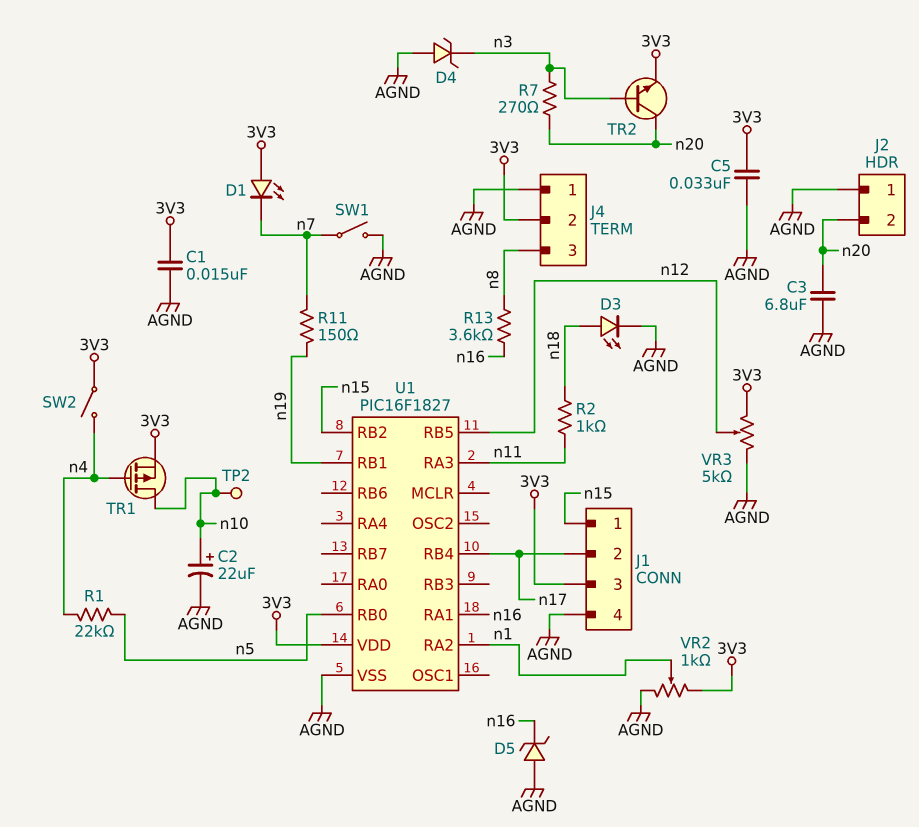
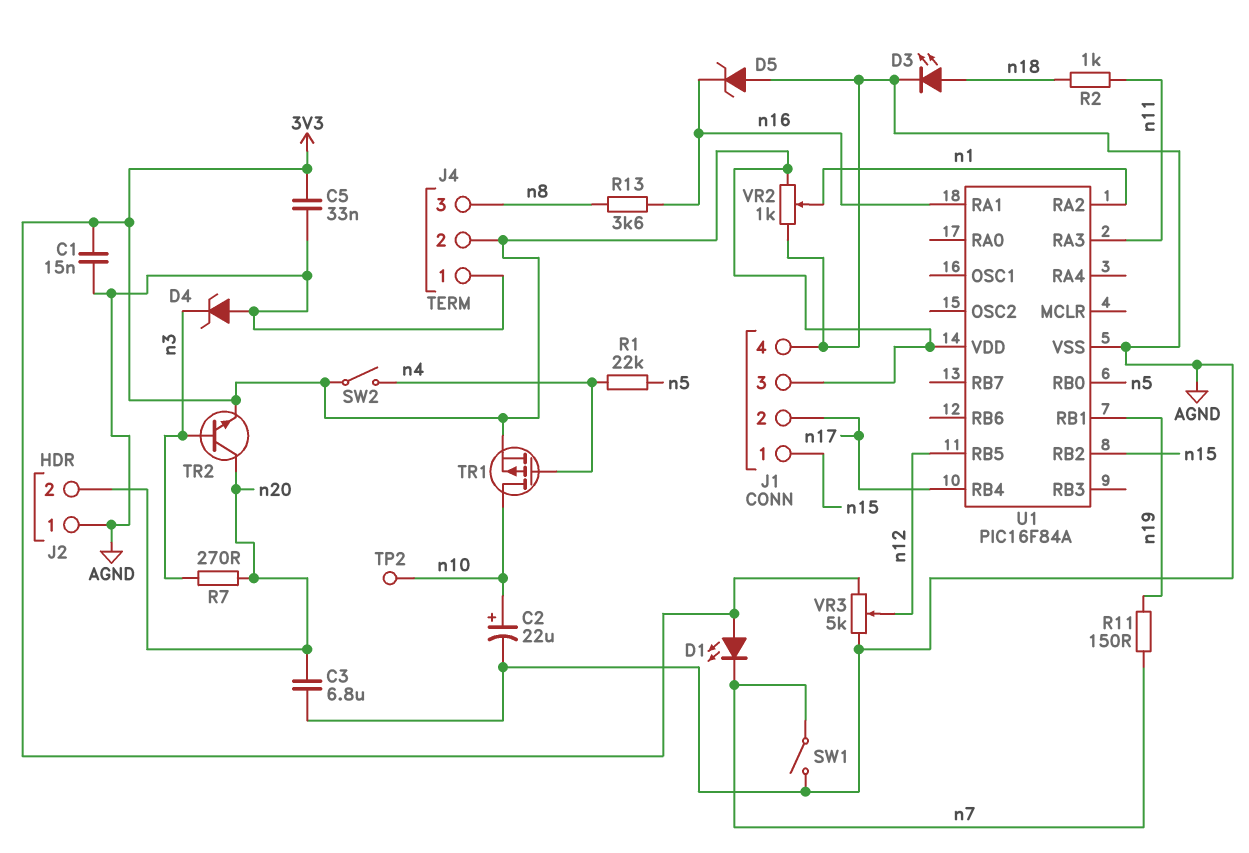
U1: PIC16F1827 -> PIC16F84A

